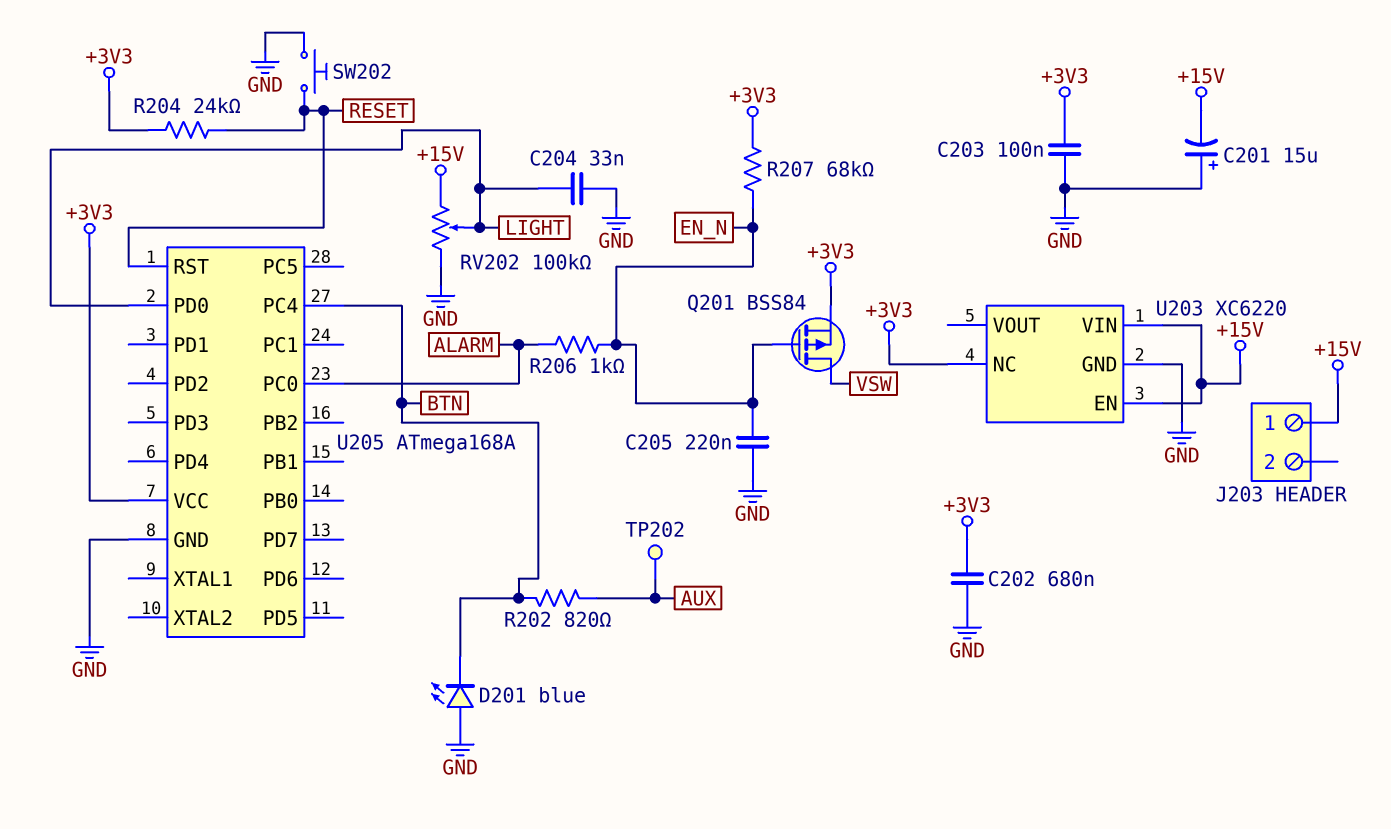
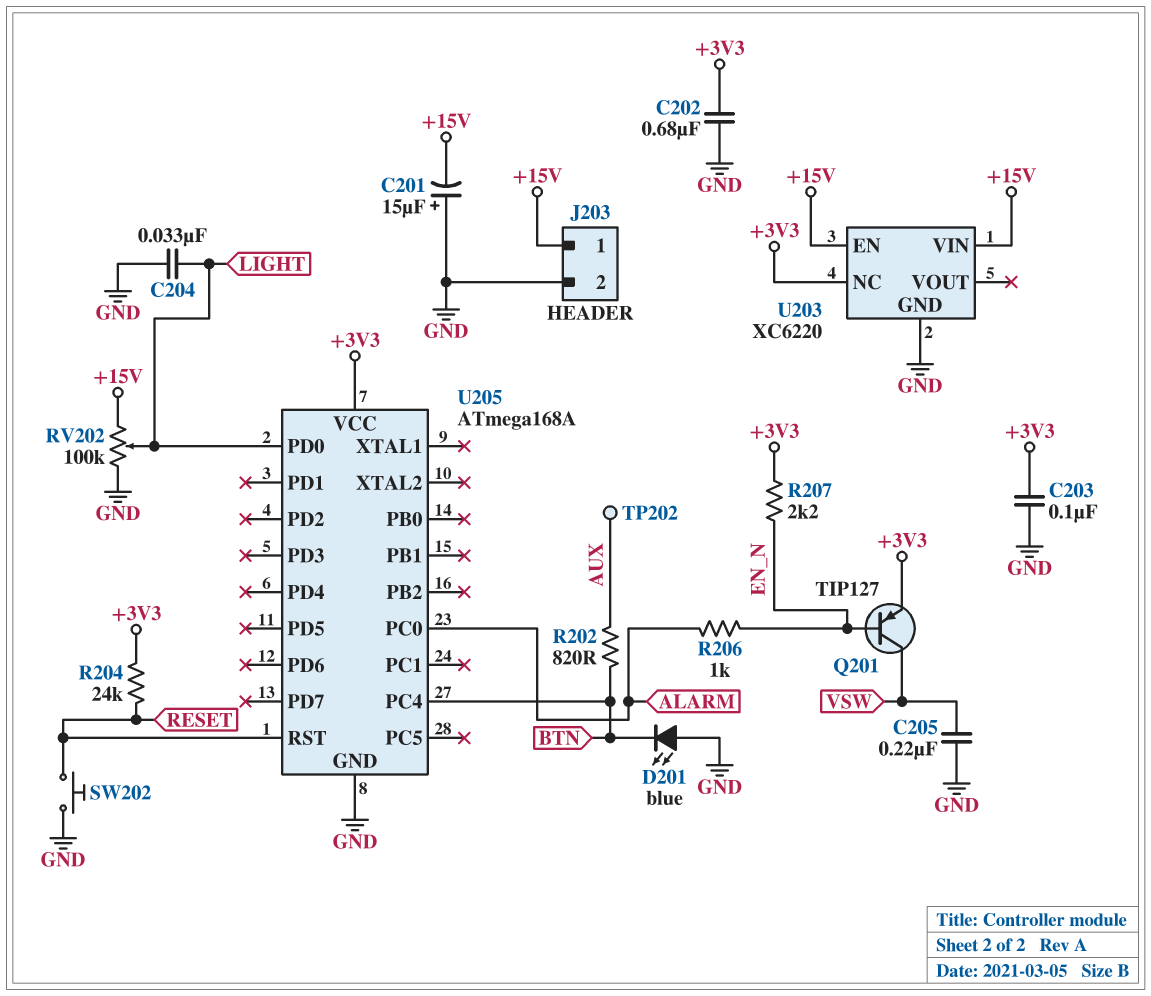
C205: 220nF (EN_N, GND) -> 220nF (GND, VSW)
J203 pin 2: none -> GND
Q201: PMOS BSS84 (G EN_N, D VSW, S +3V3) -> PNP TIP127 (B EN_N, C VSW, E +3V3)
R207: 68k (+3V3, EN_N) -> 2.2k (+3V3, EN_N)

